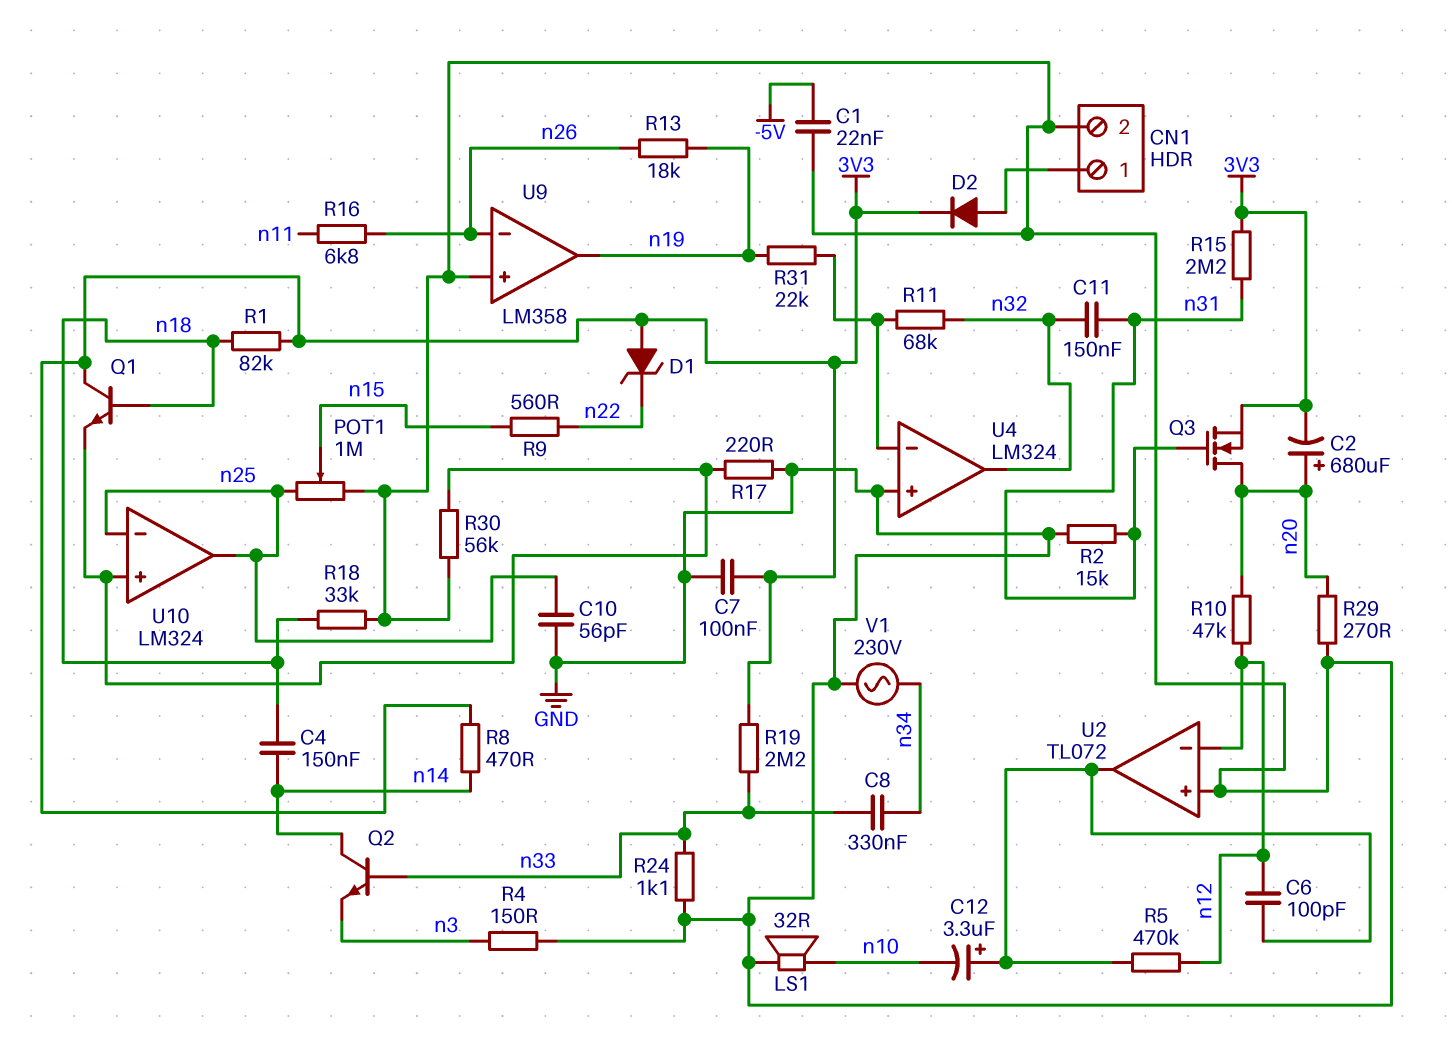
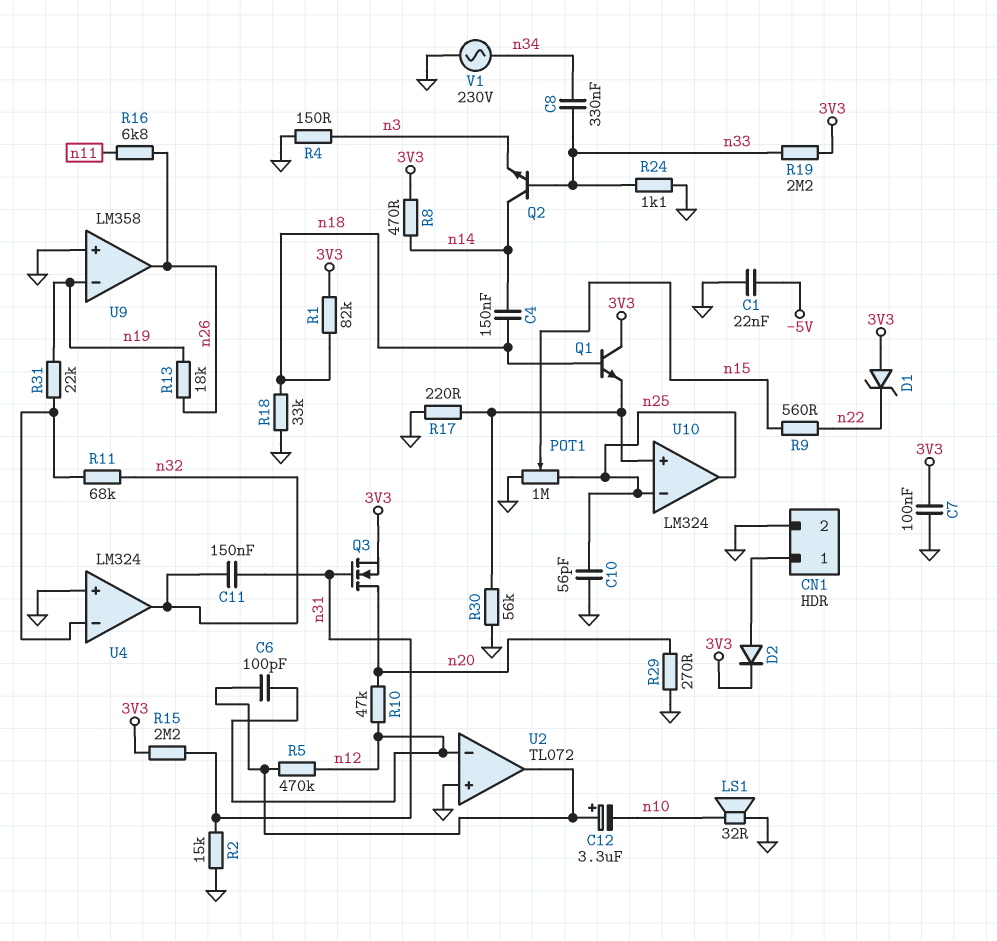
C2: 680uF (plus n20, minus 3V3) -> none
U9 pin in-: n26 -> n19
U9 pin out: n19 -> n26

